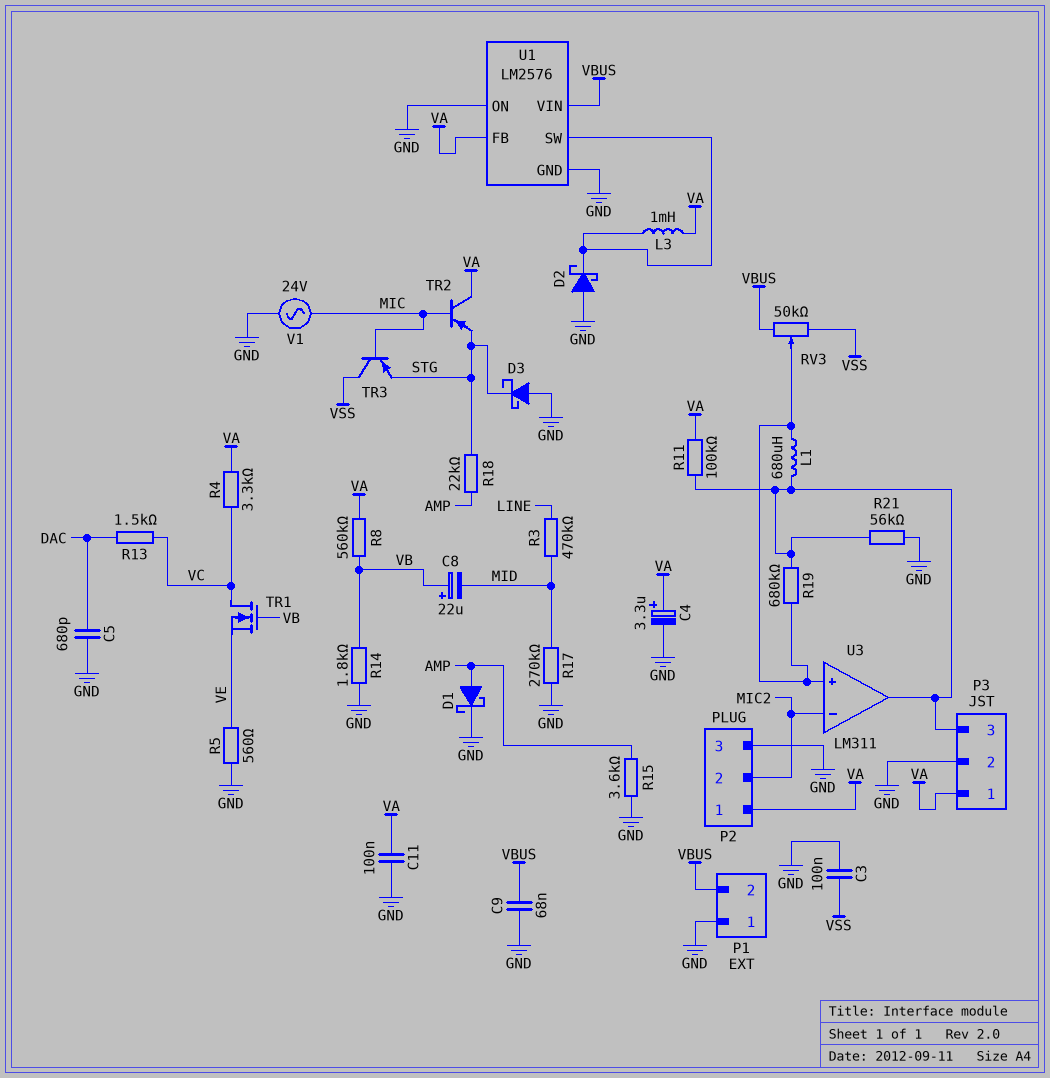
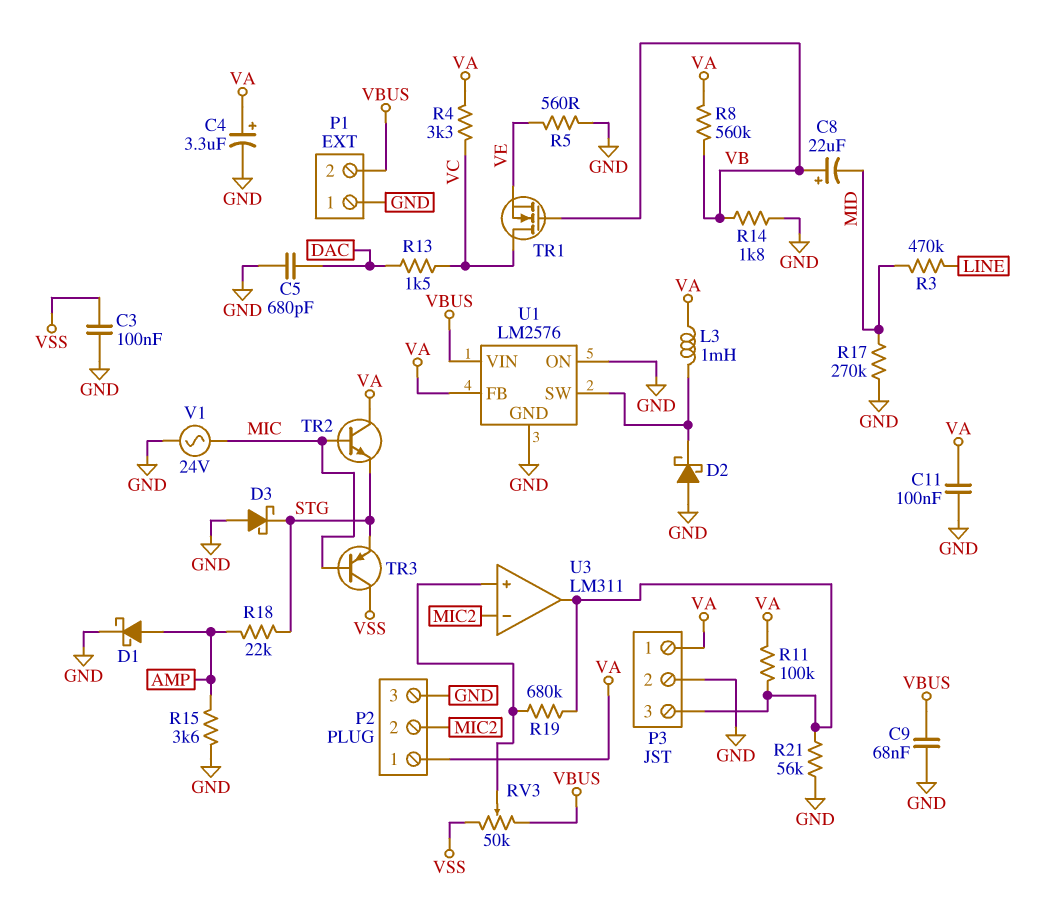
L1: 680uH (P3/3, U3/in+) -> none
TR2: PNP (B MIC, C VA, E STG) -> NPN (B MIC, C VA, E STG)

